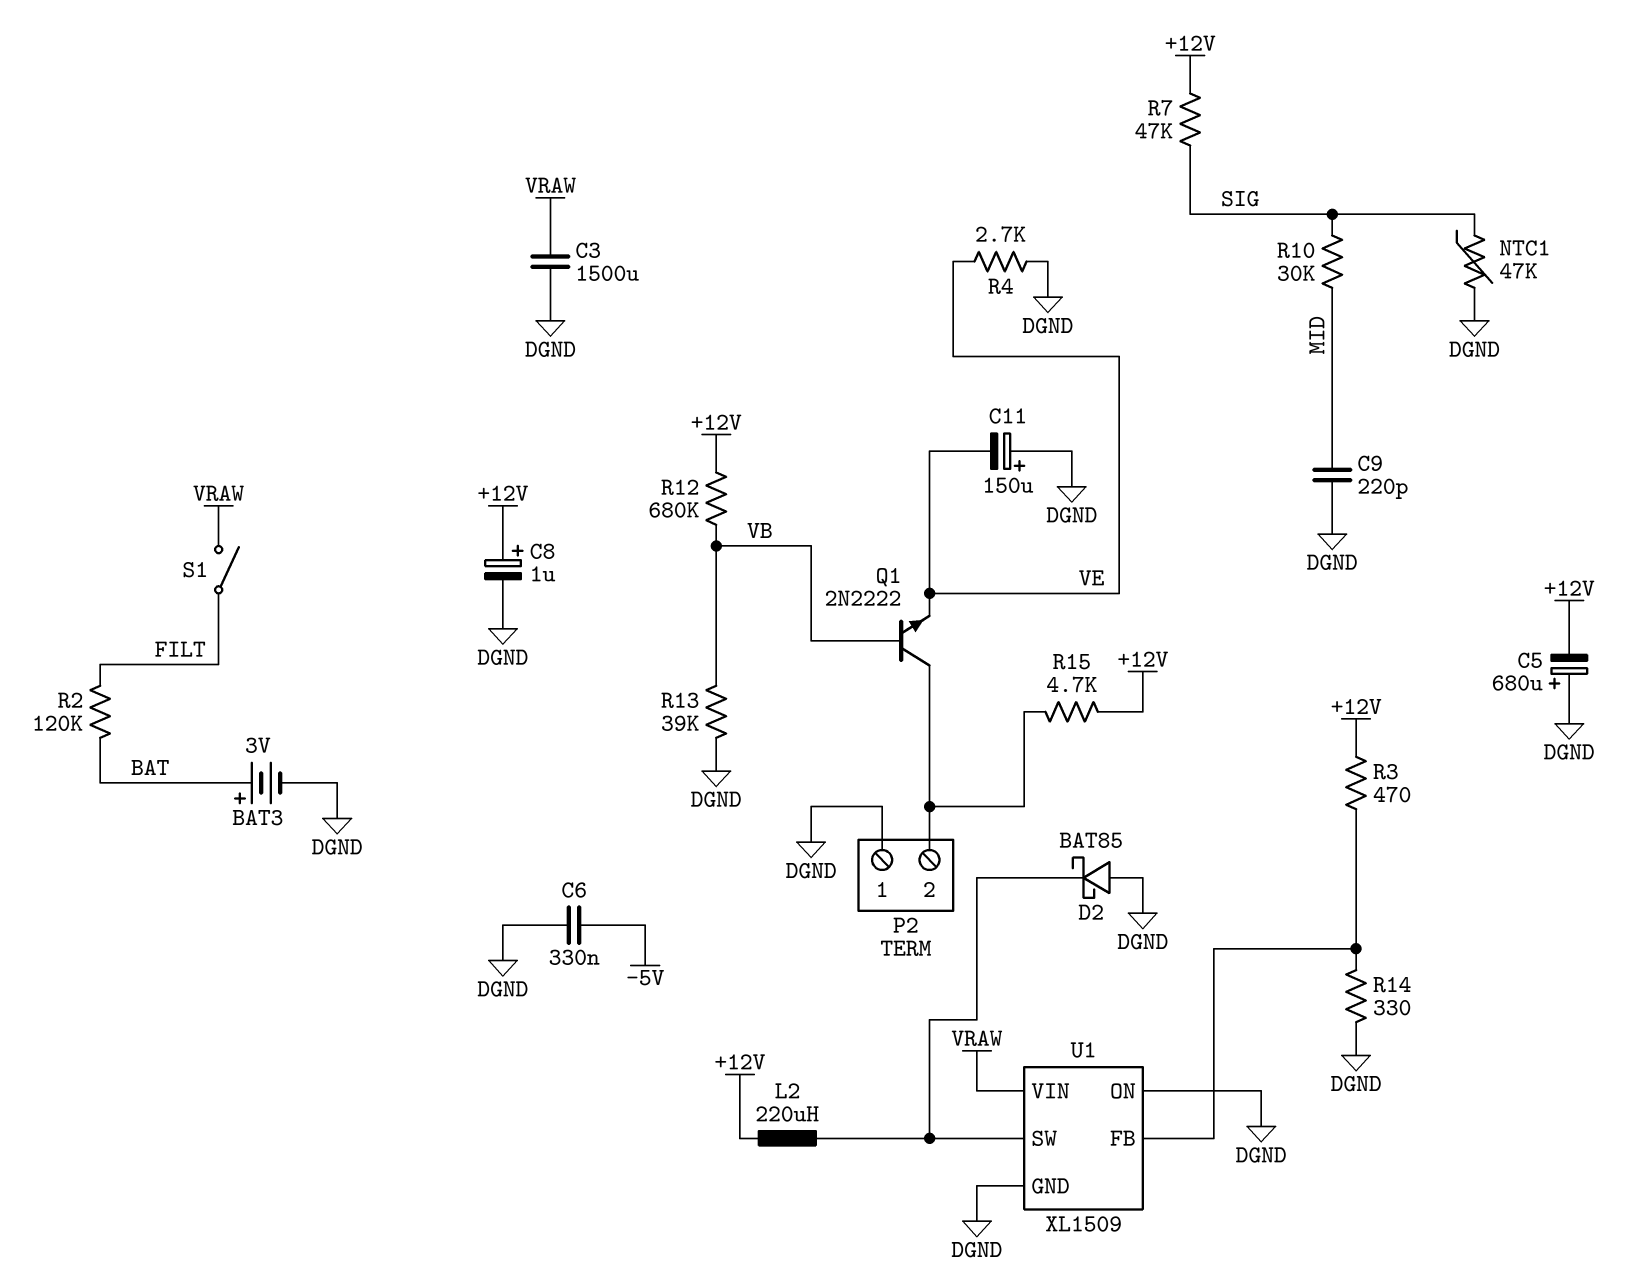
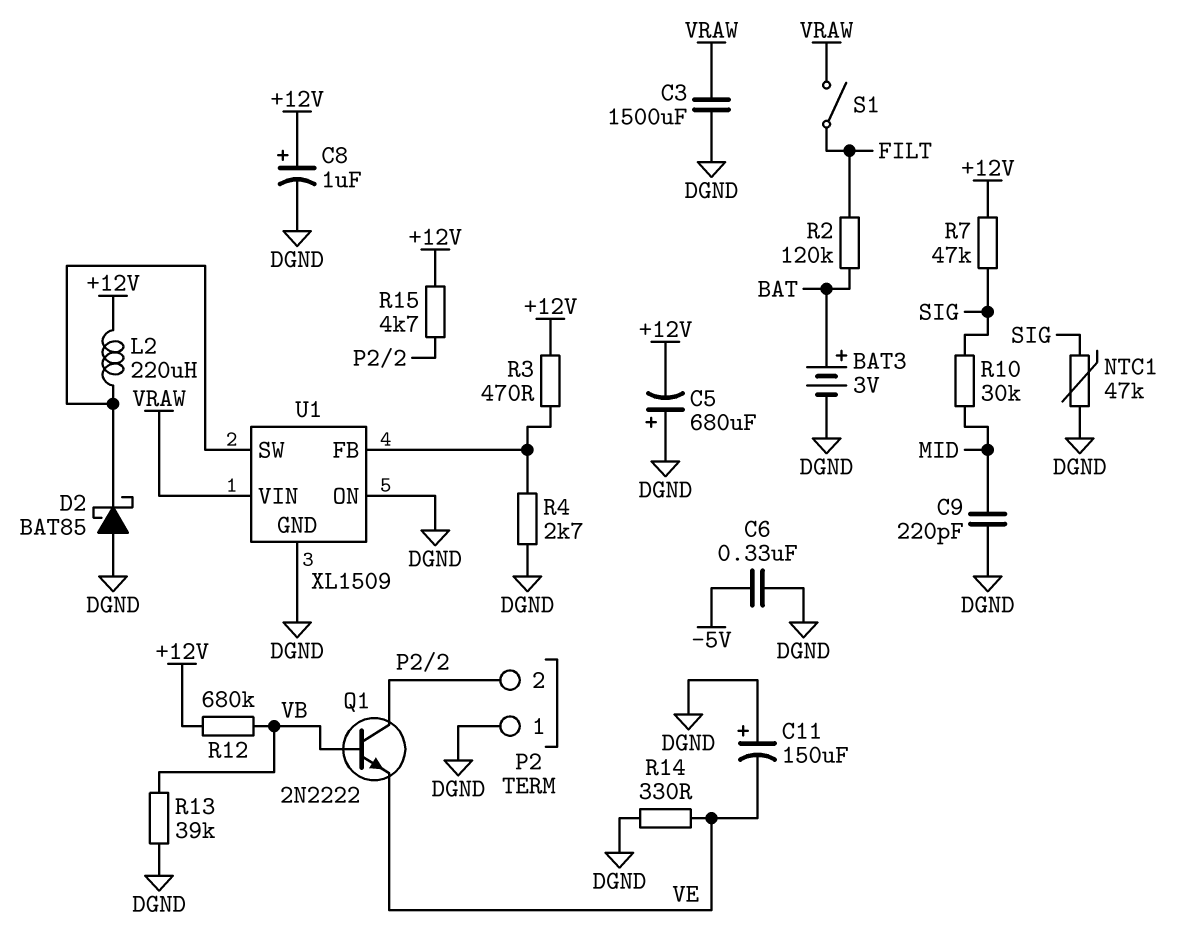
R4: 2.7k (DGND, VE) -> 2.7k (DGND, U1/FB)
R14: 330 (DGND, U1/FB) -> 330 (DGND, VE)

